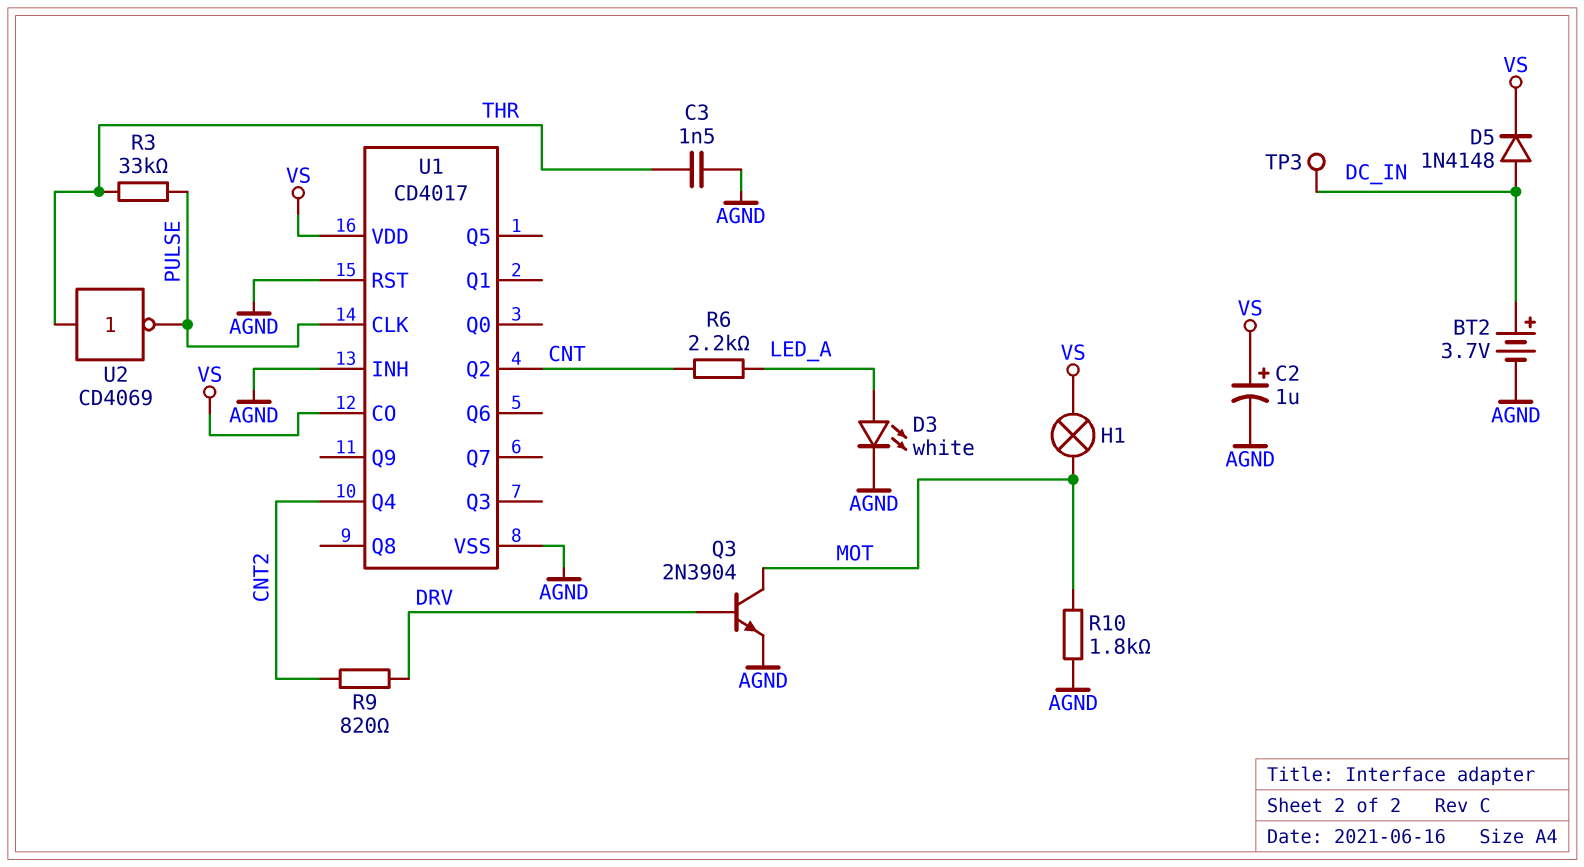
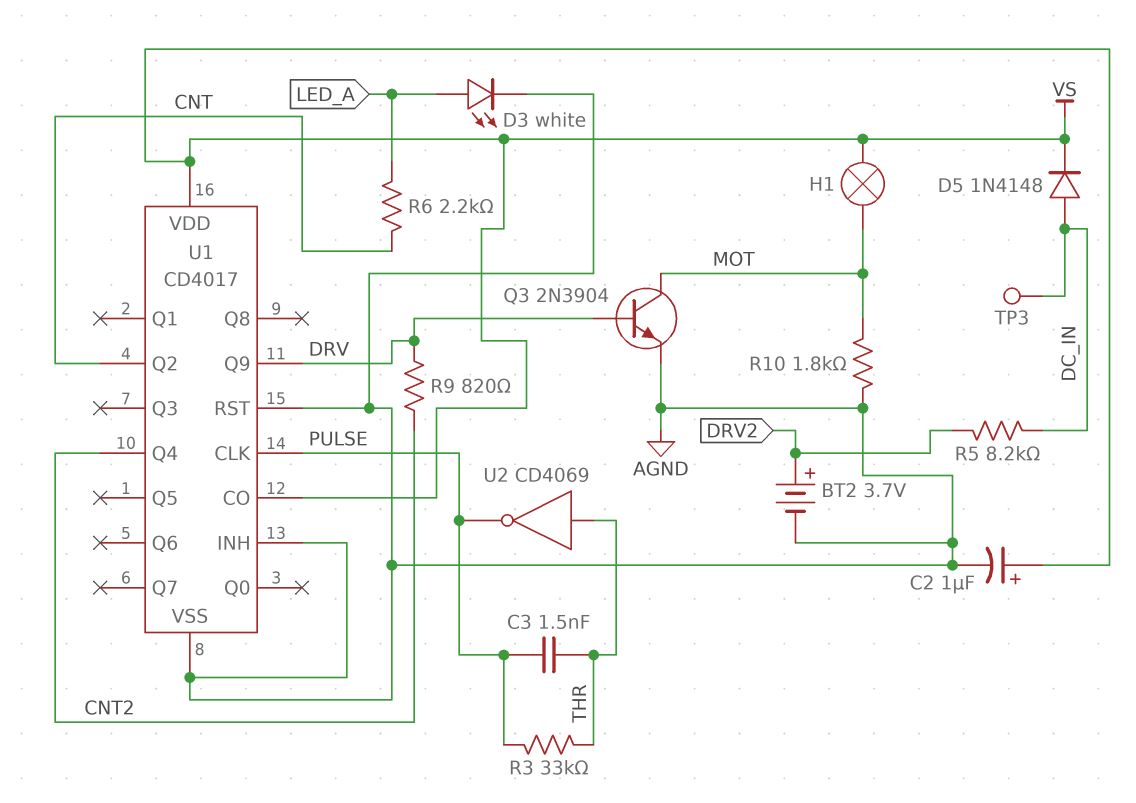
BT2: 3.7V (plus DC_IN, minus AGND) -> 3.7V (plus DRV2, minus AGND)
C3: 1.5nF (AGND, THR) -> 1.5nF (PULSE, THR)
R5: none -> 8.2k (DC_IN, DRV2)
U1 pin Q9: none -> DRV

